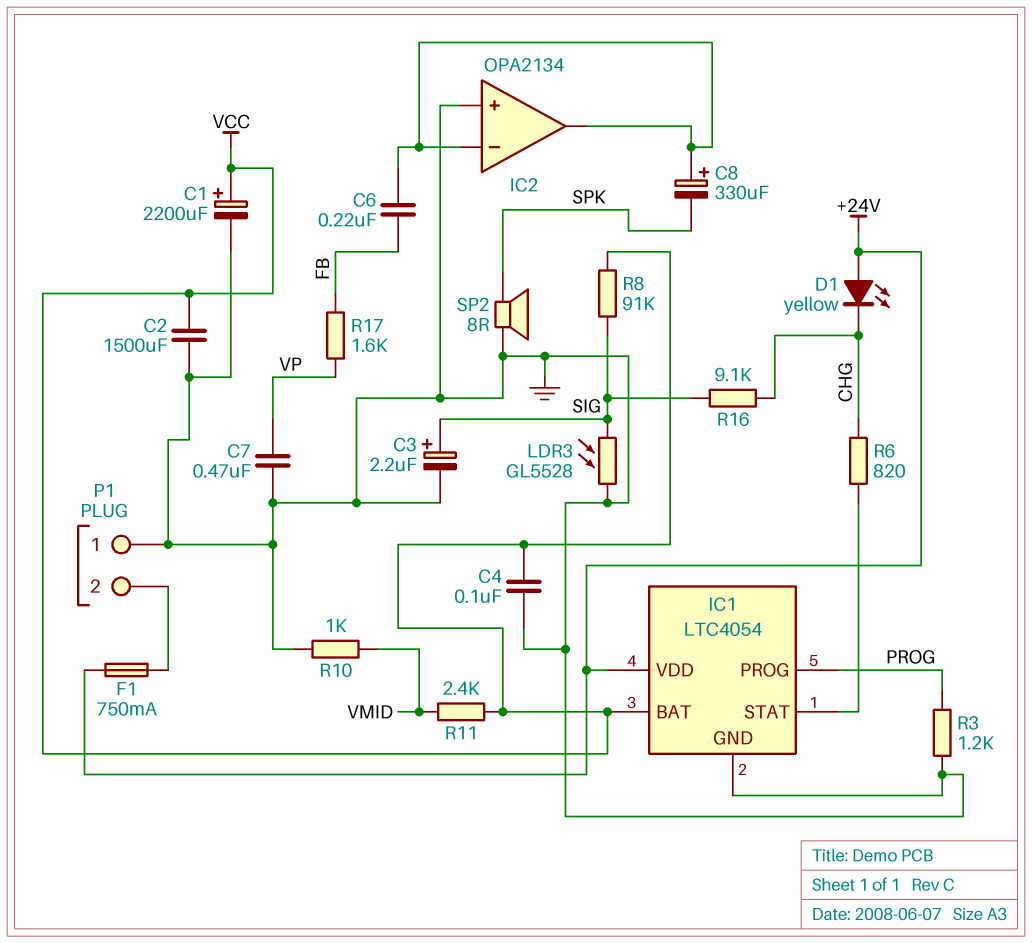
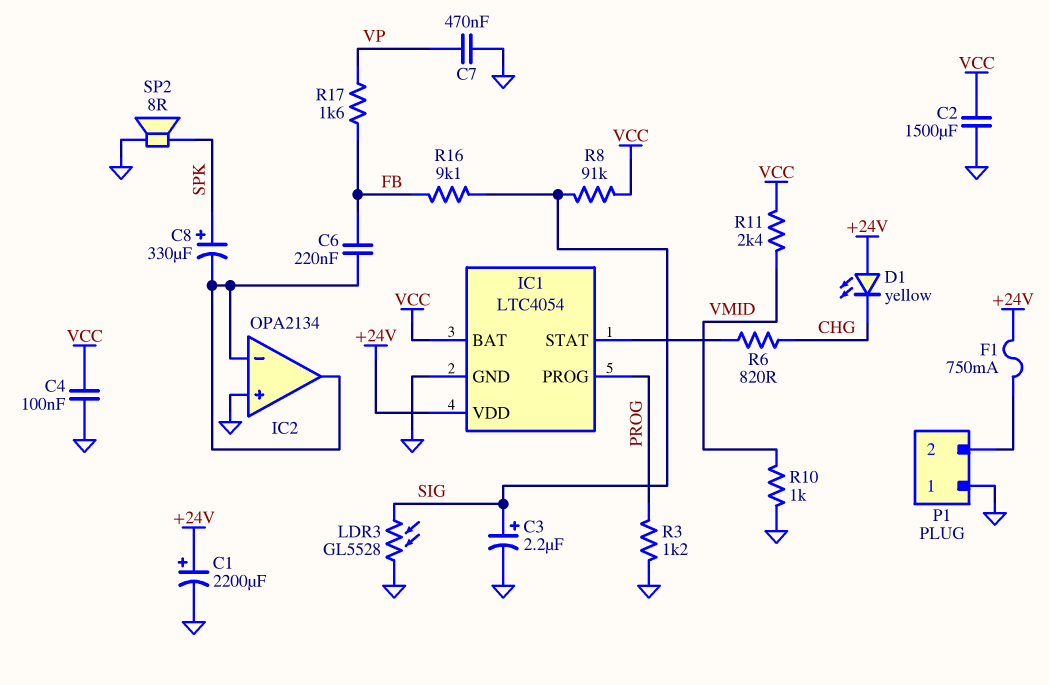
C1: 2200uF (plus VCC, minus GND) -> 2200uF (plus +24V, minus GND)
C8: 330uF (plus IC2/in-, minus SPK) -> 330uF (plus SPK, minus IC2/in-)
R16: 9.1k (CHG, SIG) -> 9.1k (FB, SIG)

